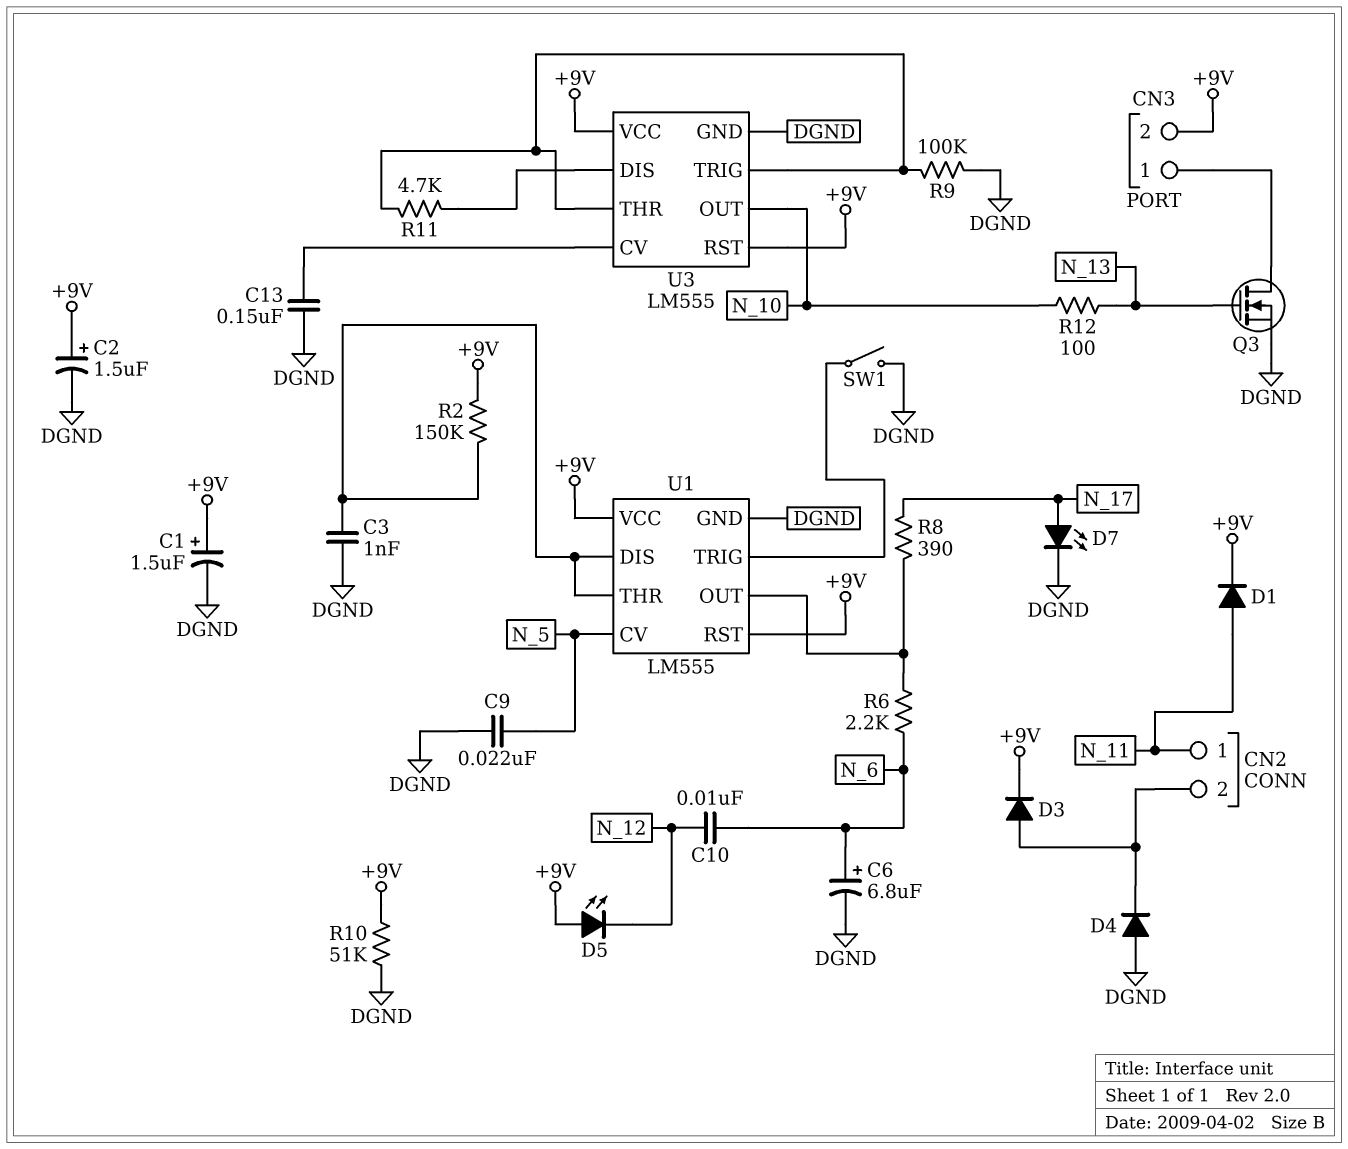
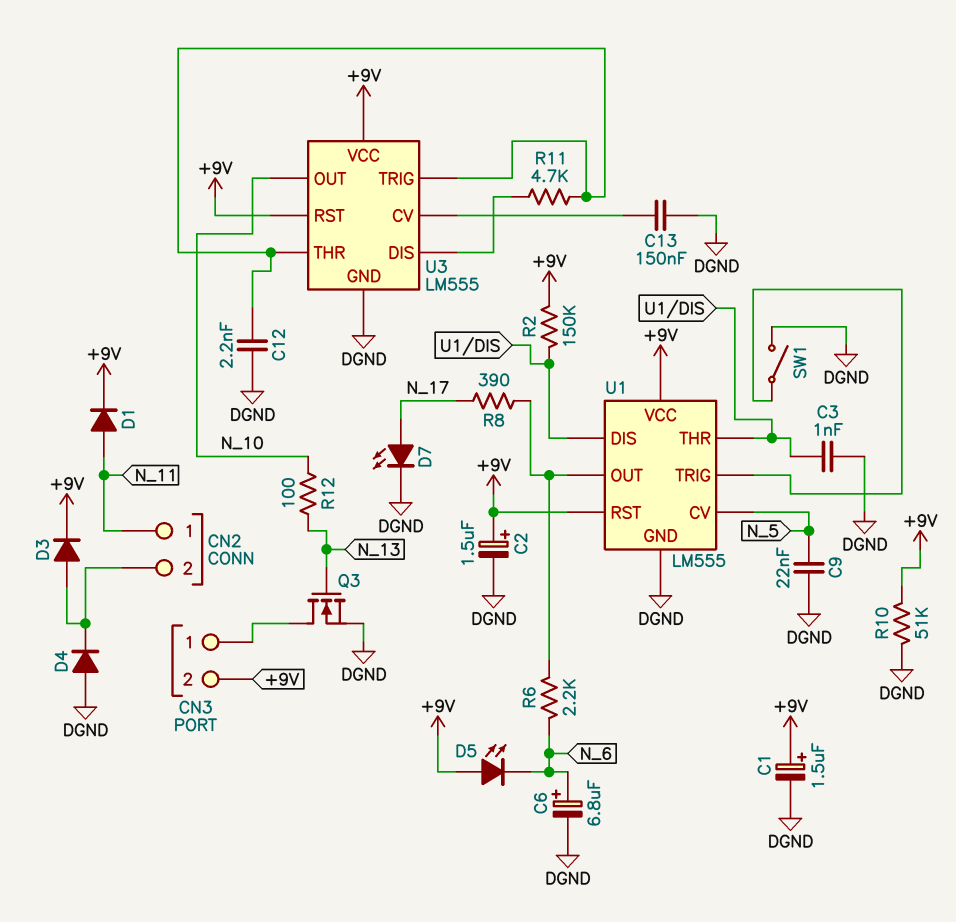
C10: 10nF (N_6, N_12) -> none
C12: none -> 2.2nF (DGND, U3/THR)
D5: LED (A +9V, K N_12) -> LED (A +9V, K N_6)
R9: 100k (DGND, U3/THR) -> none

